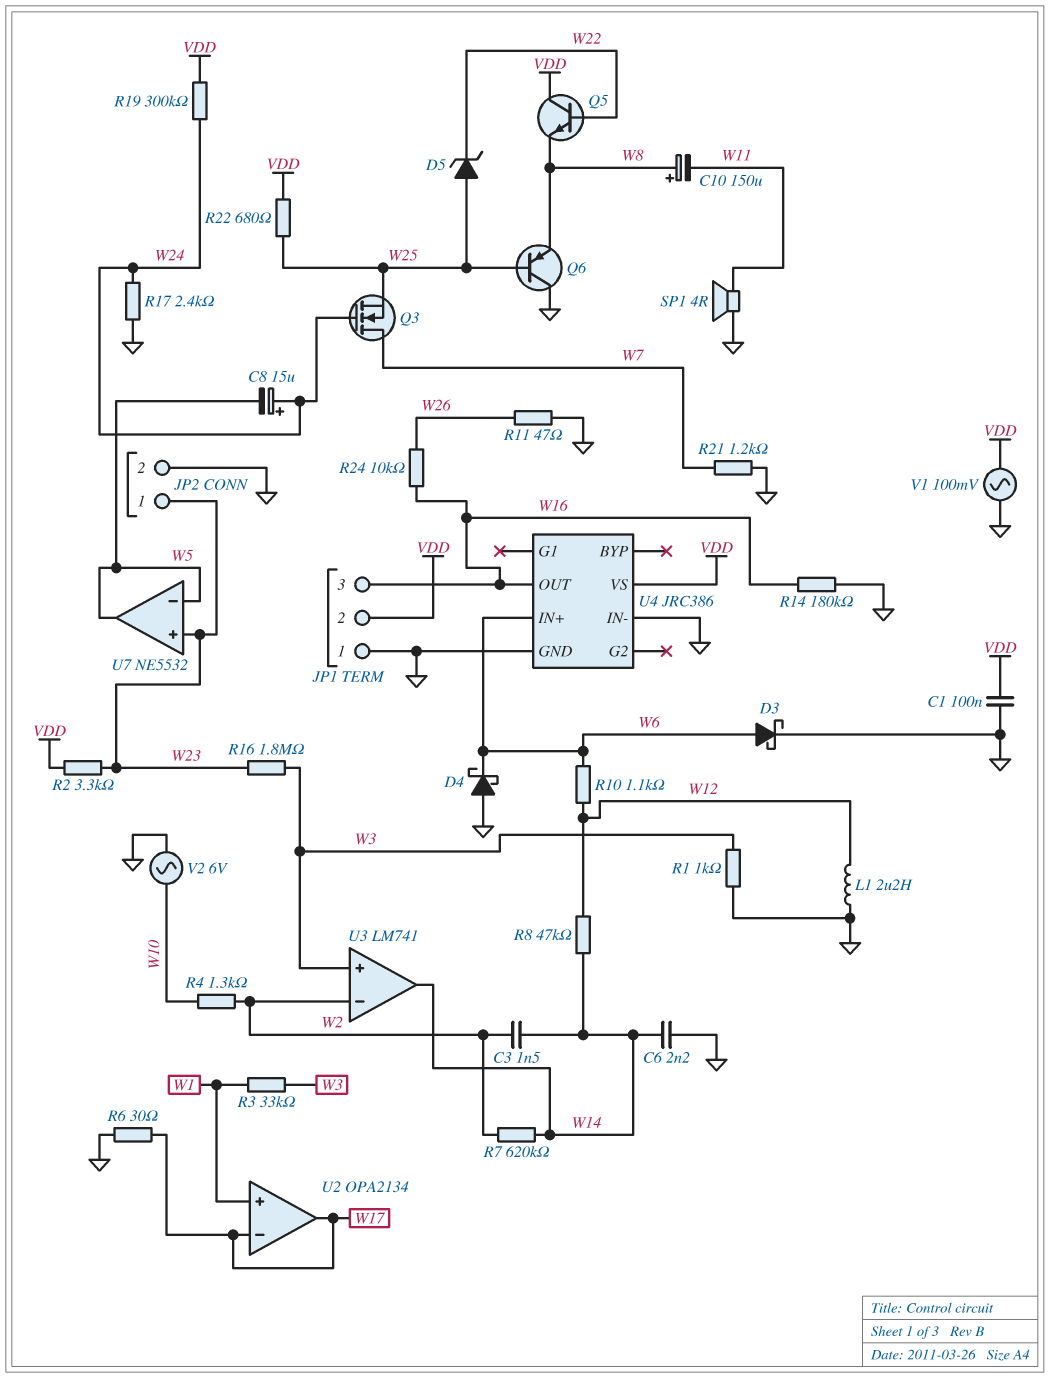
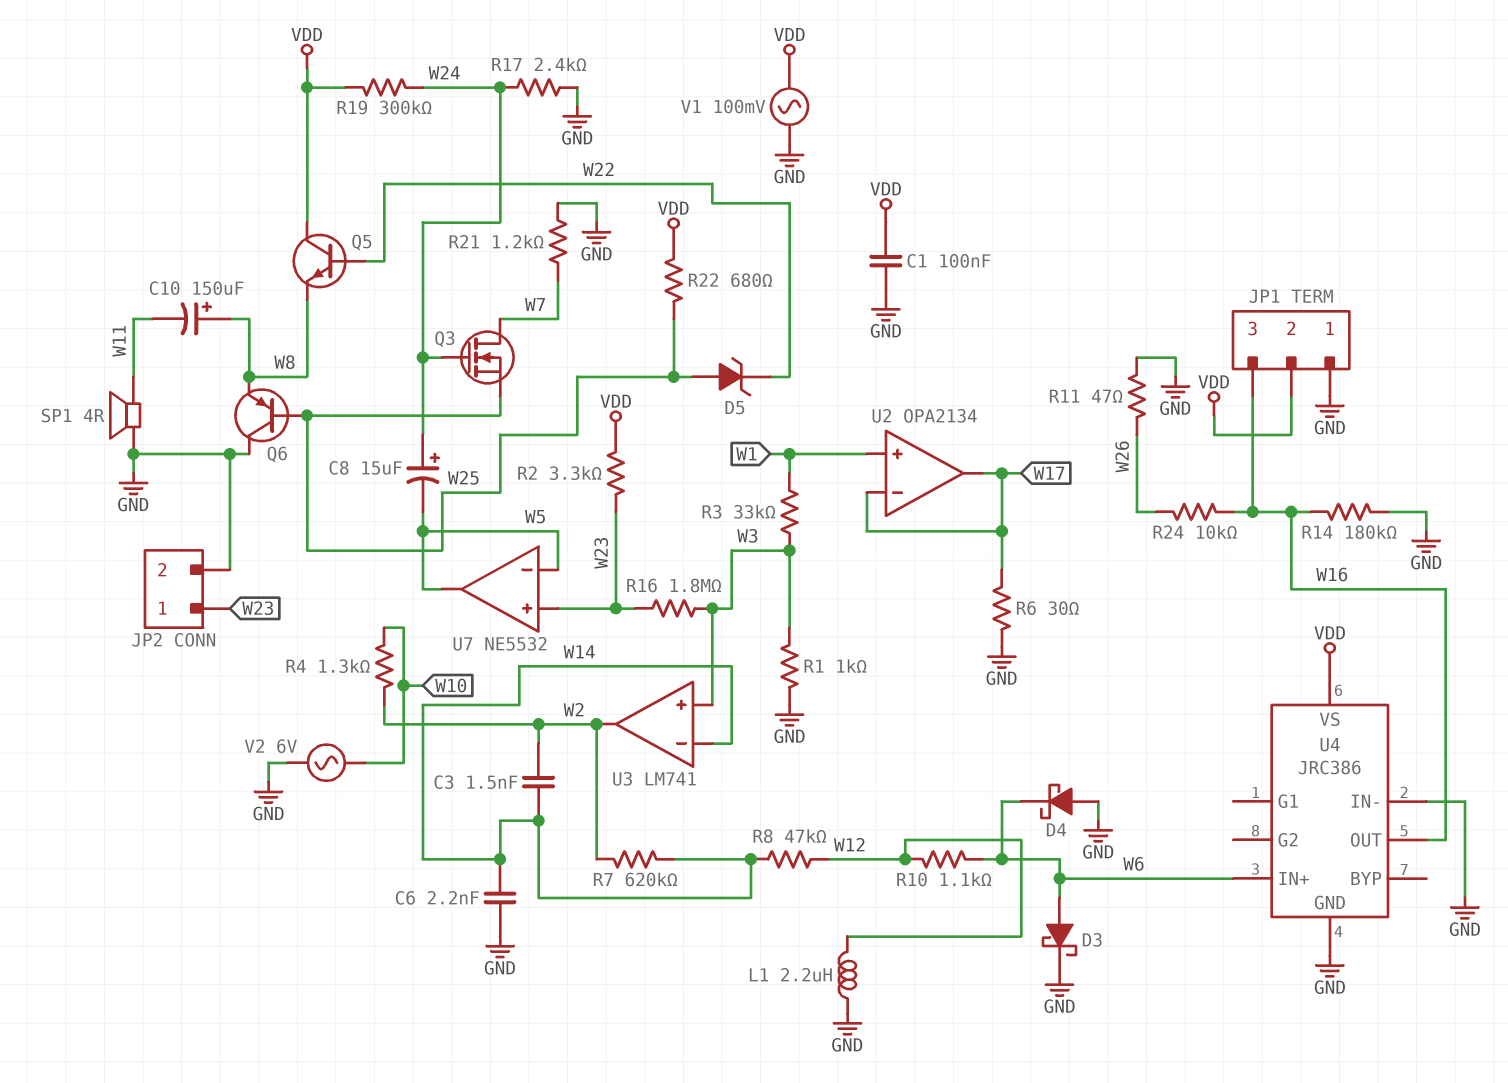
U3 pin in-: W2 -> W14
U3 pin out: W14 -> W2

